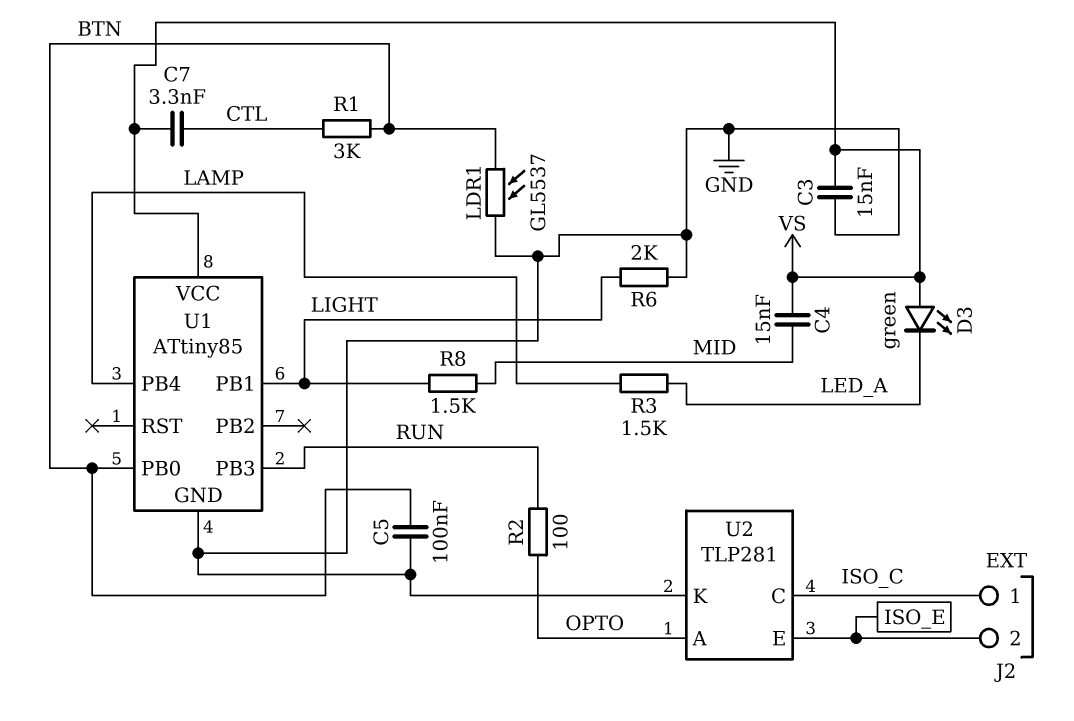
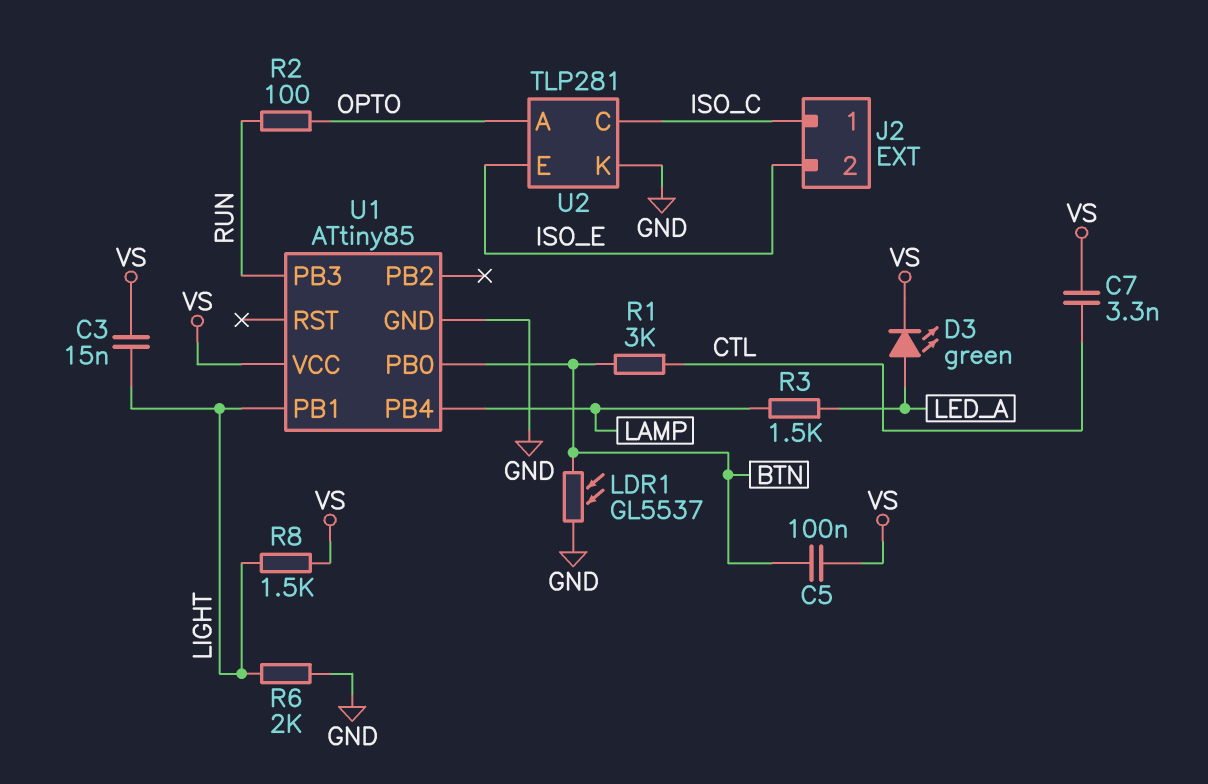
C3: 15nF (GND, VS) -> 15nF (LIGHT, VS)
C4: 15nF (MID, VS) -> none
C5: 100nF (BTN, GND) -> 100nF (BTN, VS)
D3: LED green (A VS, K LED_A) -> LED green (A LED_A, K VS)
R8: 1.5k (LIGHT, MID) -> 1.5k (LIGHT, VS)

